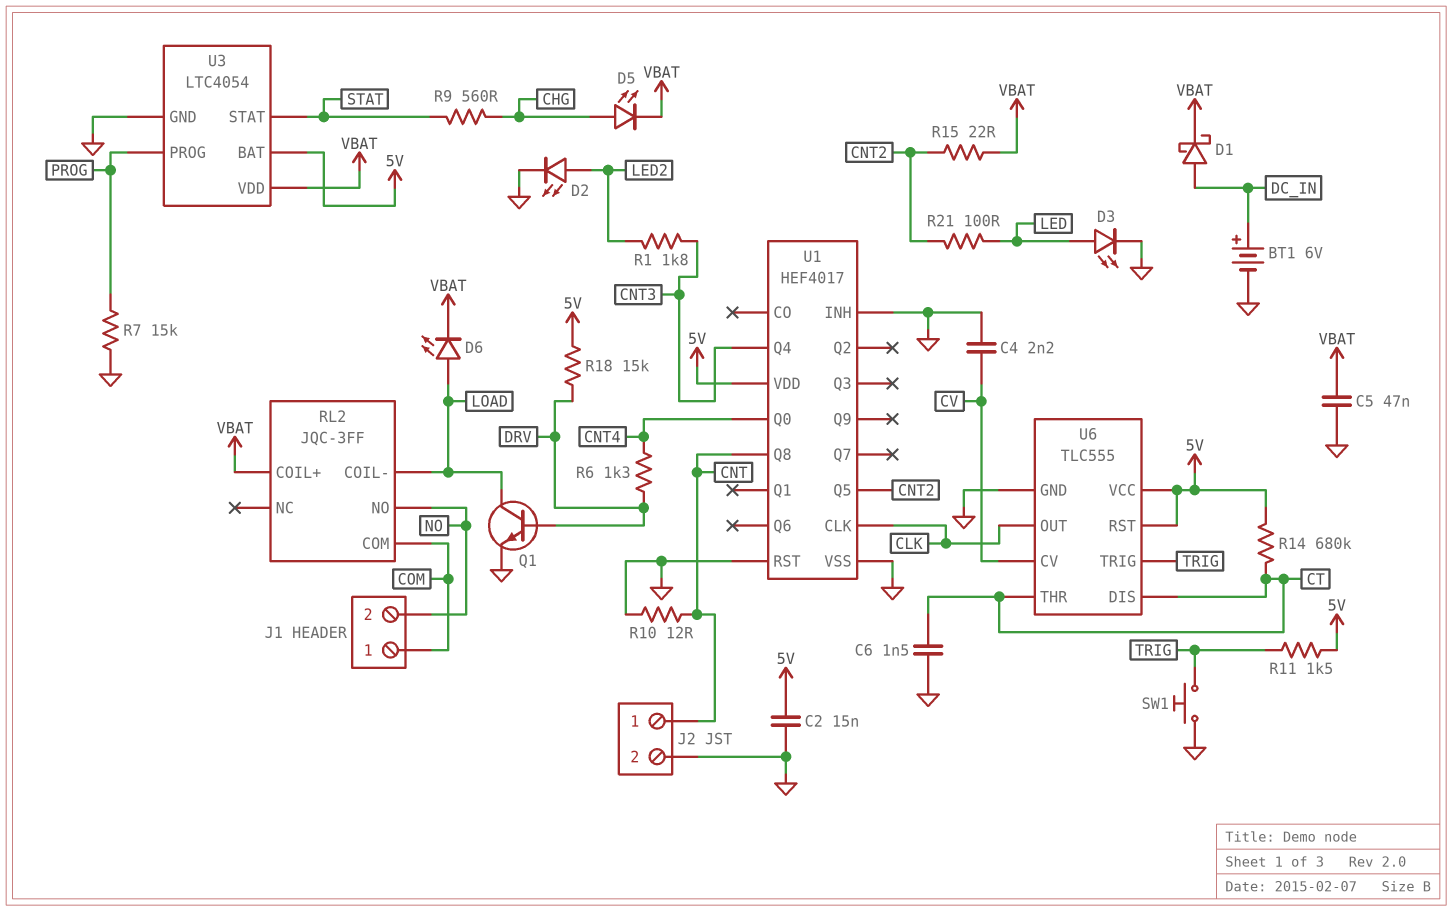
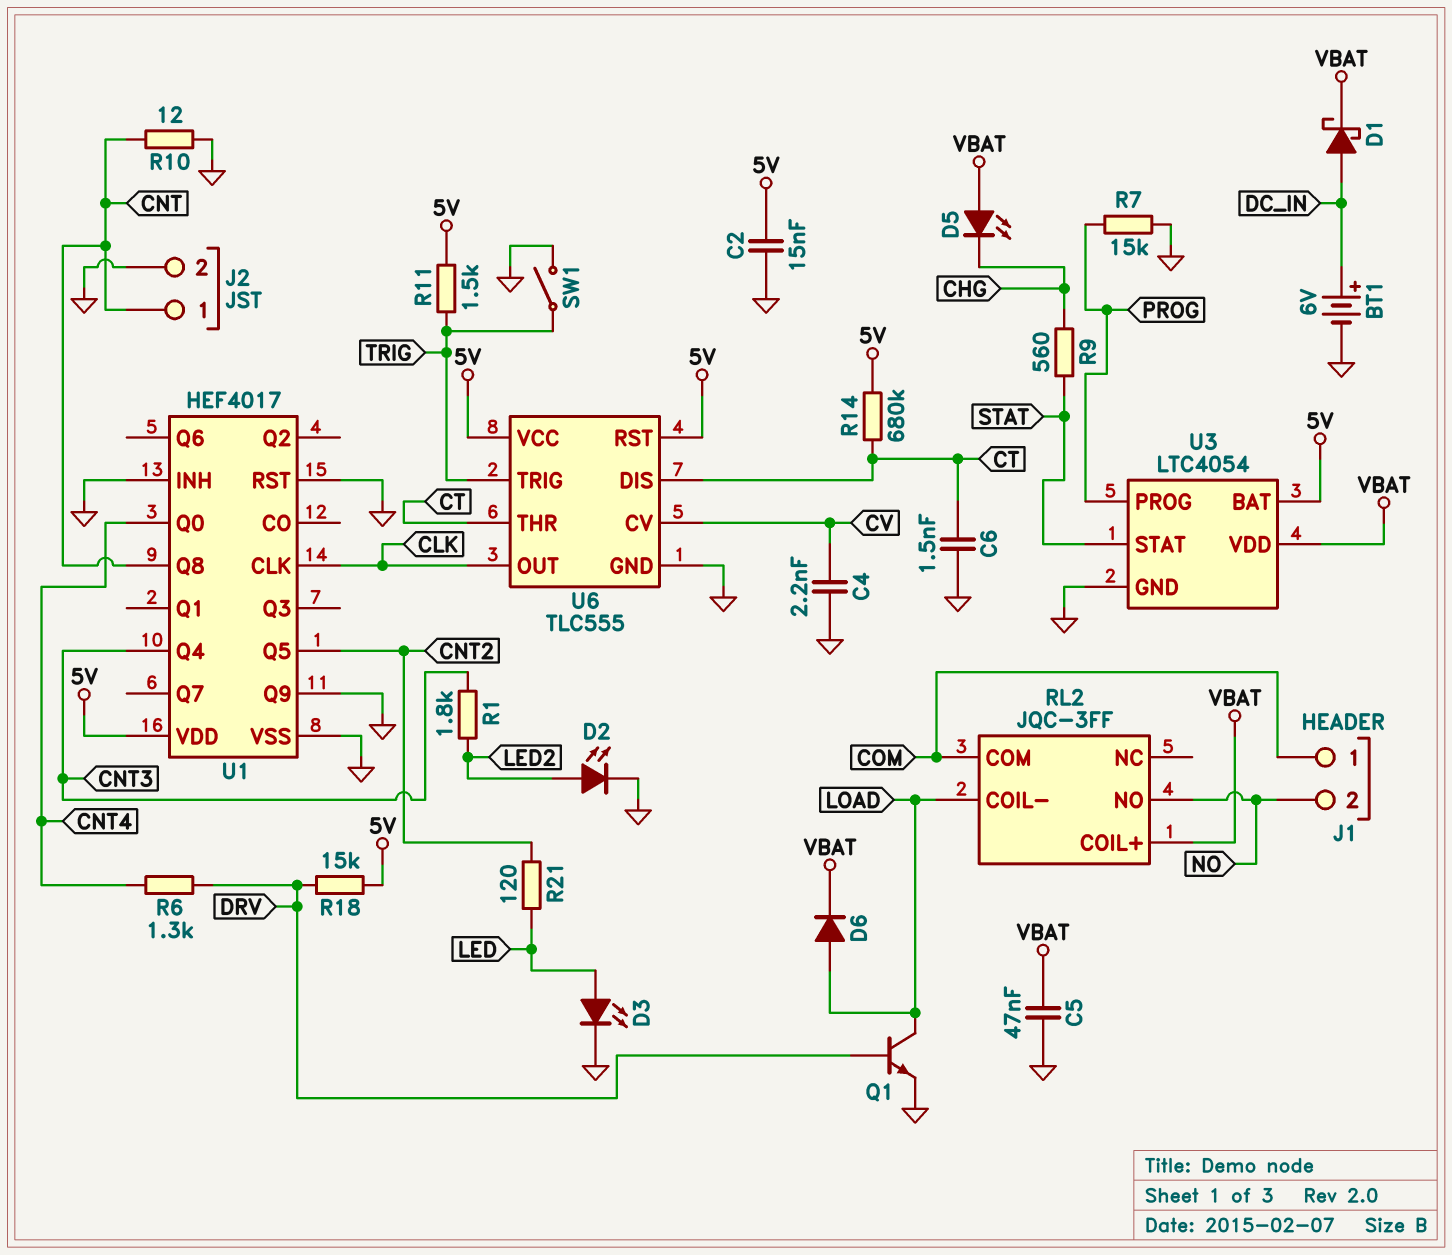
D5: LED (A CHG, K VBAT) -> LED (A VBAT, K CHG)
D6: LED (A LOAD, K VBAT) -> diode (A LOAD, K VBAT)
R15: 22 (CNT2, VBAT) -> none
R21: 100 (CNT2, LED) -> 120 (CNT2, LED)
SW1: button (GND, TRIG) -> switch (GND, TRIG)
U1 pin Q9: none -> GND

